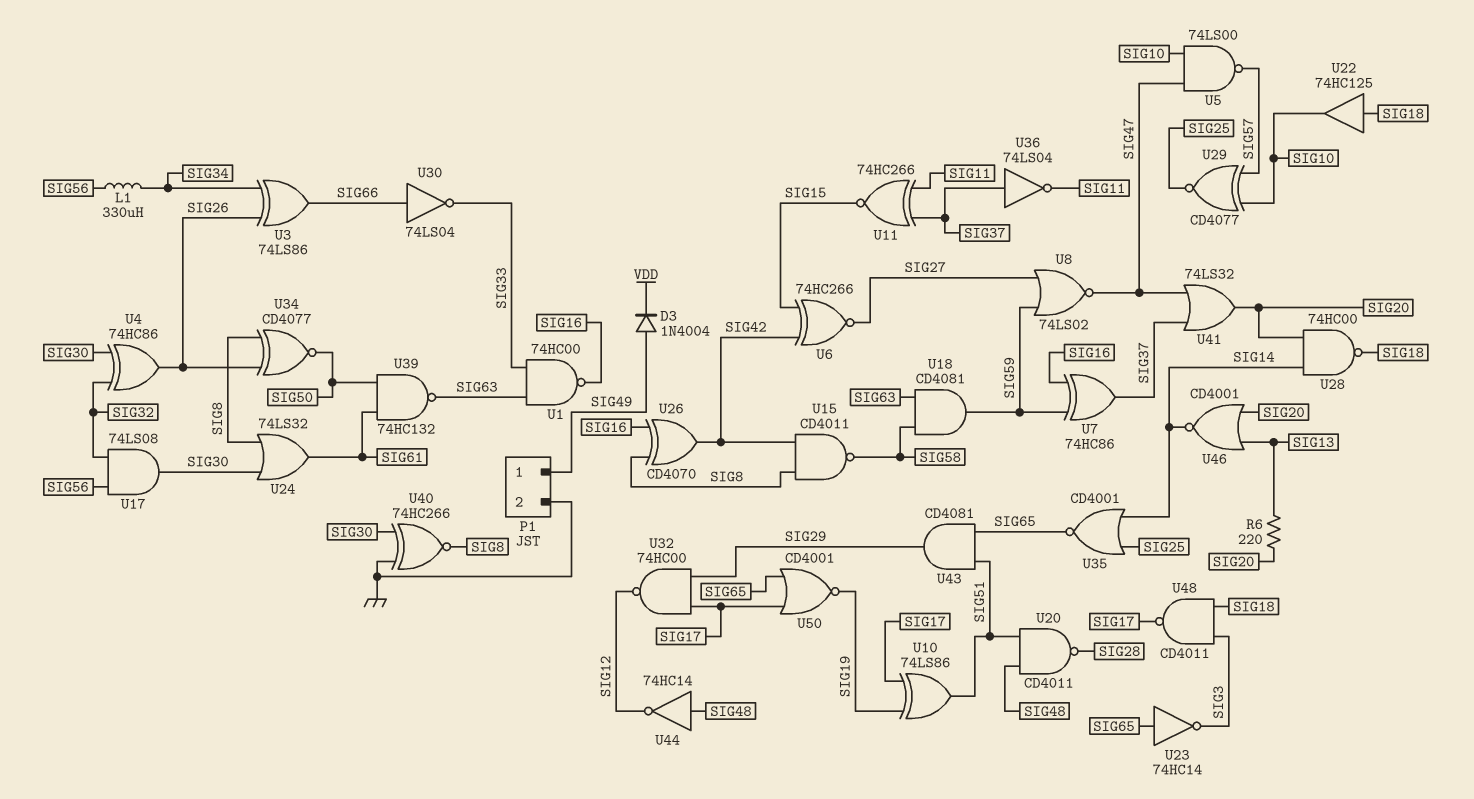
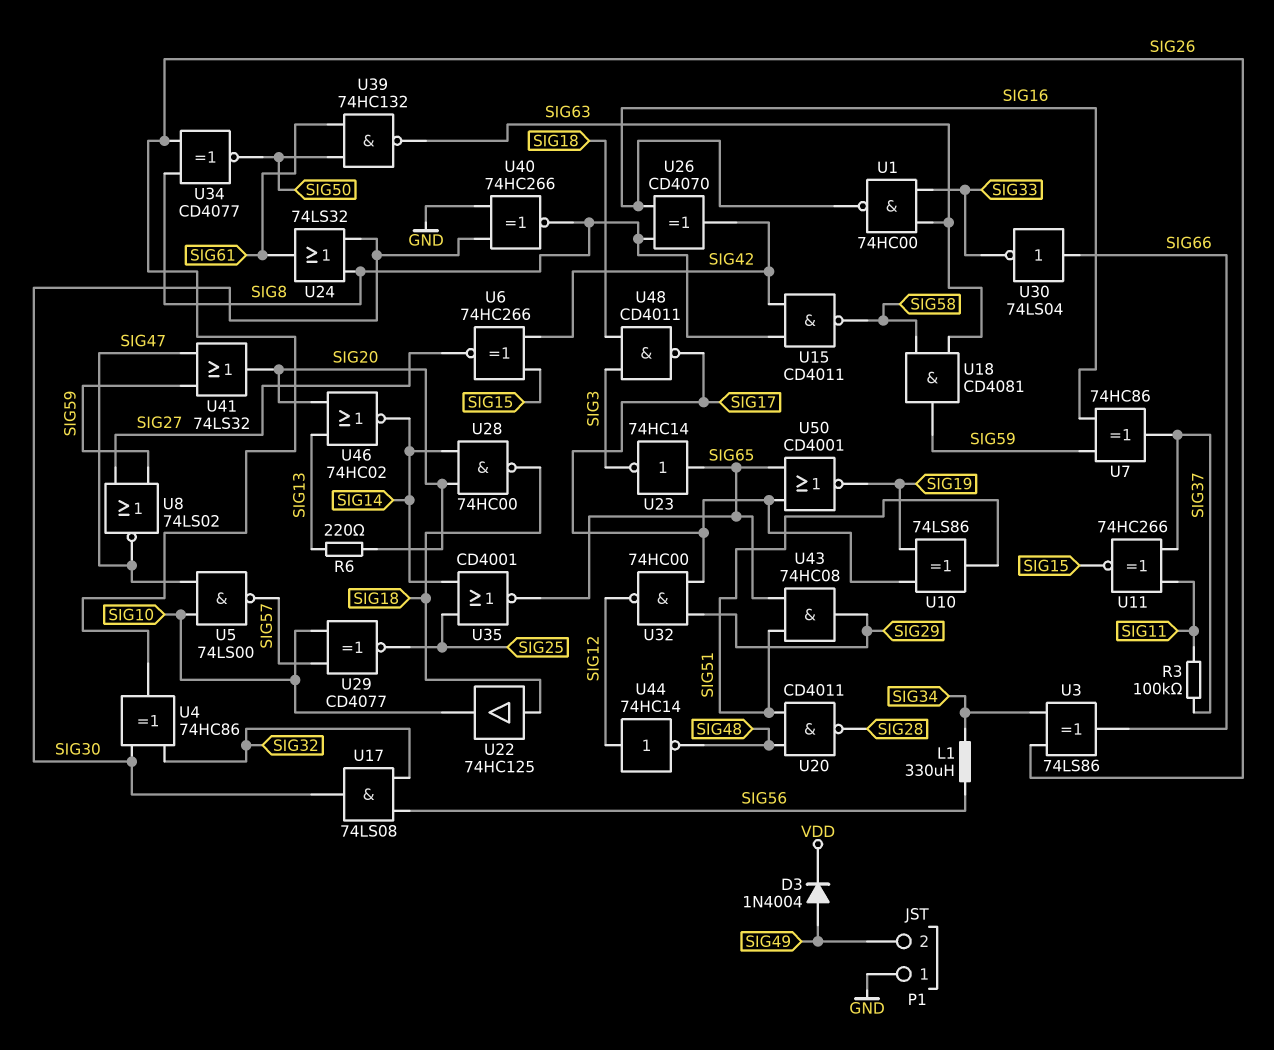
P1 pin 1: SIG49 -> GND
P1 pin 2: GND -> SIG49
R3: none -> 100k (SIG11, SIG37)
U36: NOT 74LS04 (in SIG37, out SIG11) -> none
U41: OR 74LS32 (in SIG37, in SIG47, out SIG20) -> OR 74LS32 (in SIG47, in SIG59, out SIG20)
U43: AND CD4081 (in SIG51, in SIG65, out SIG29) -> AND 74HC08 (in SIG51, in SIG65, out SIG29)
U44: NOT 74HC14 (in SIG48, out SIG12) -> NOT 74HC14 (in SIG12, out SIG48)
U46: NOR CD4001 (in SIG13, in SIG20, out SIG14) -> NOR 74HC02 (in SIG13, in SIG20, out SIG14)

